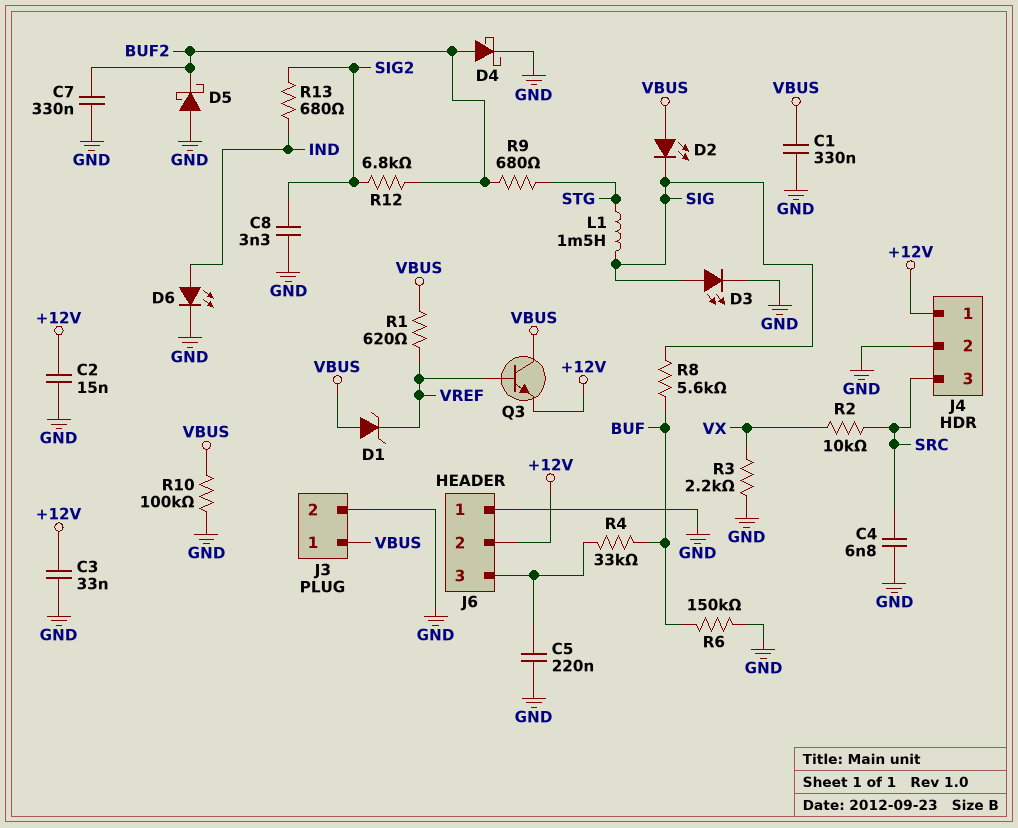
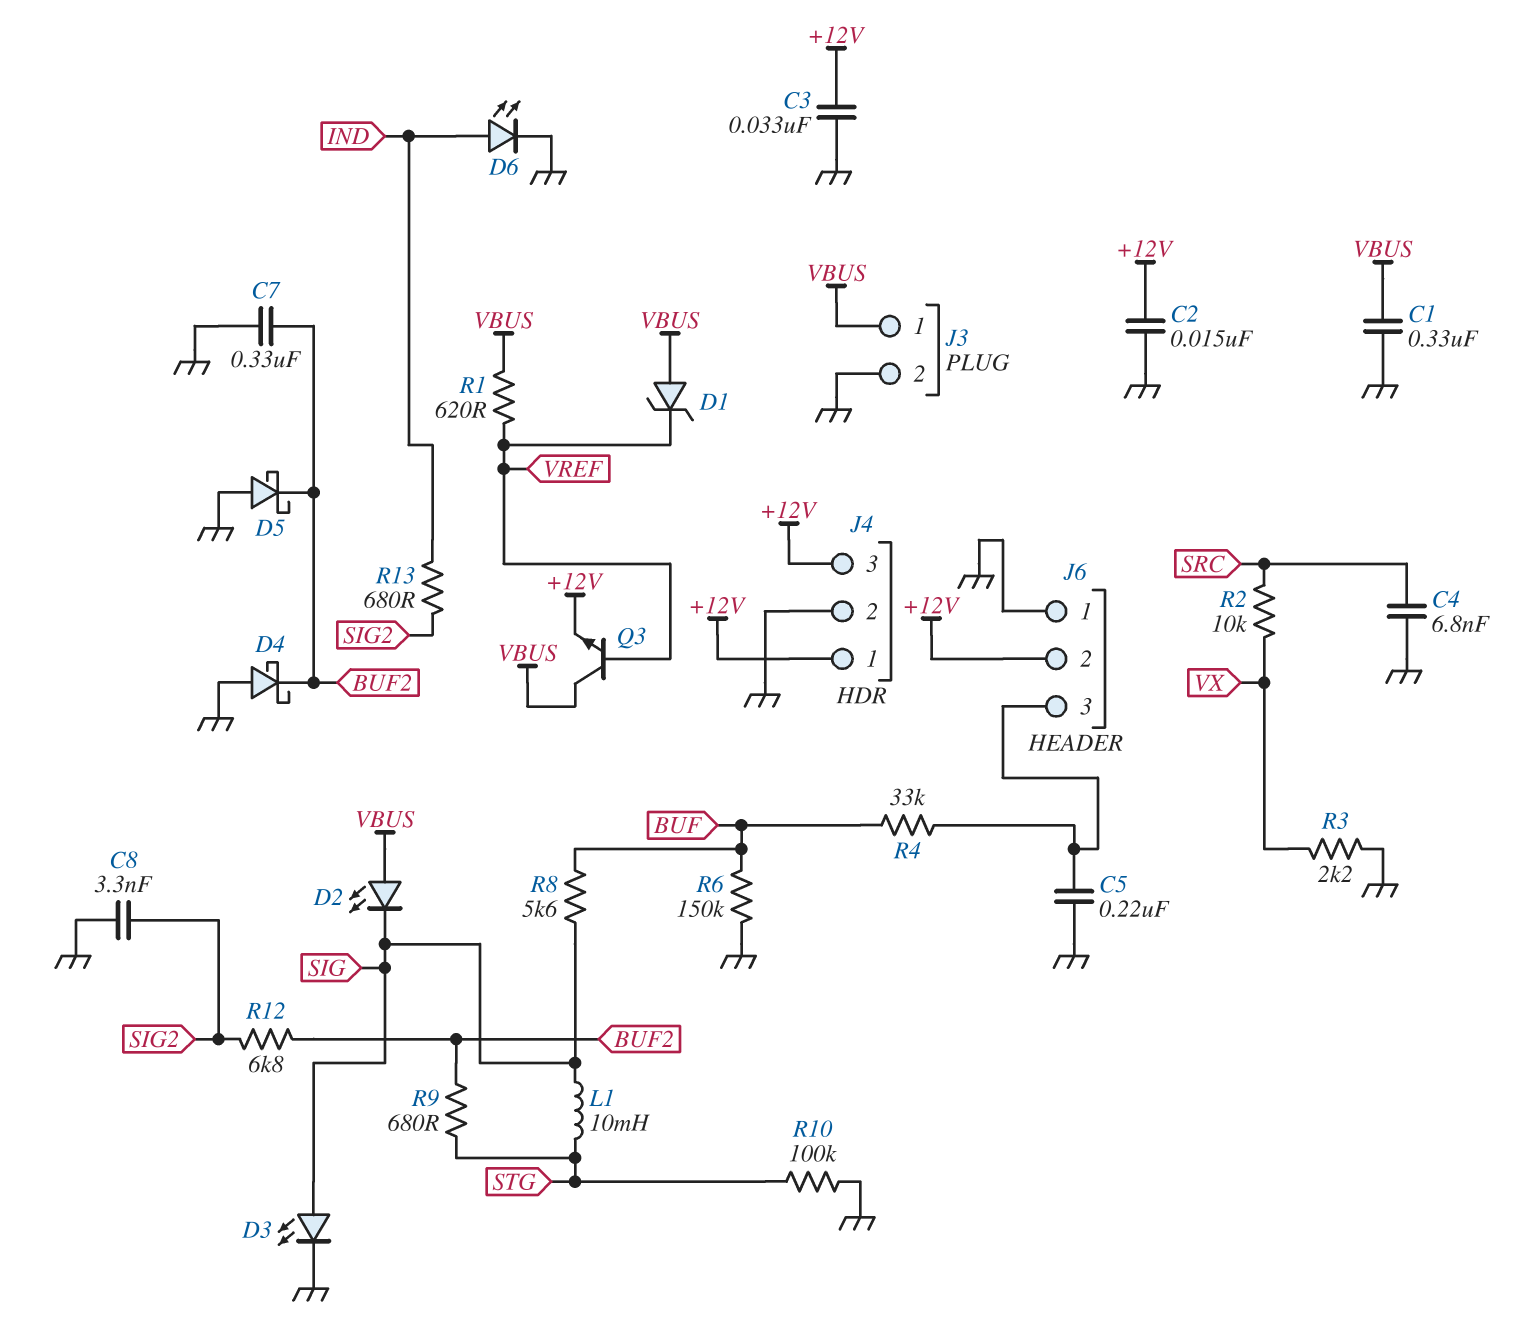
D4: schottky (A BUF2, K GND) -> schottky (A GND, K BUF2)
J4 pin 3: SRC -> +12V
L1: 1.5mH (SIG, STG) -> 10mH (SIG, STG)
R10: 100k (GND, VBUS) -> 100k (GND, STG)

